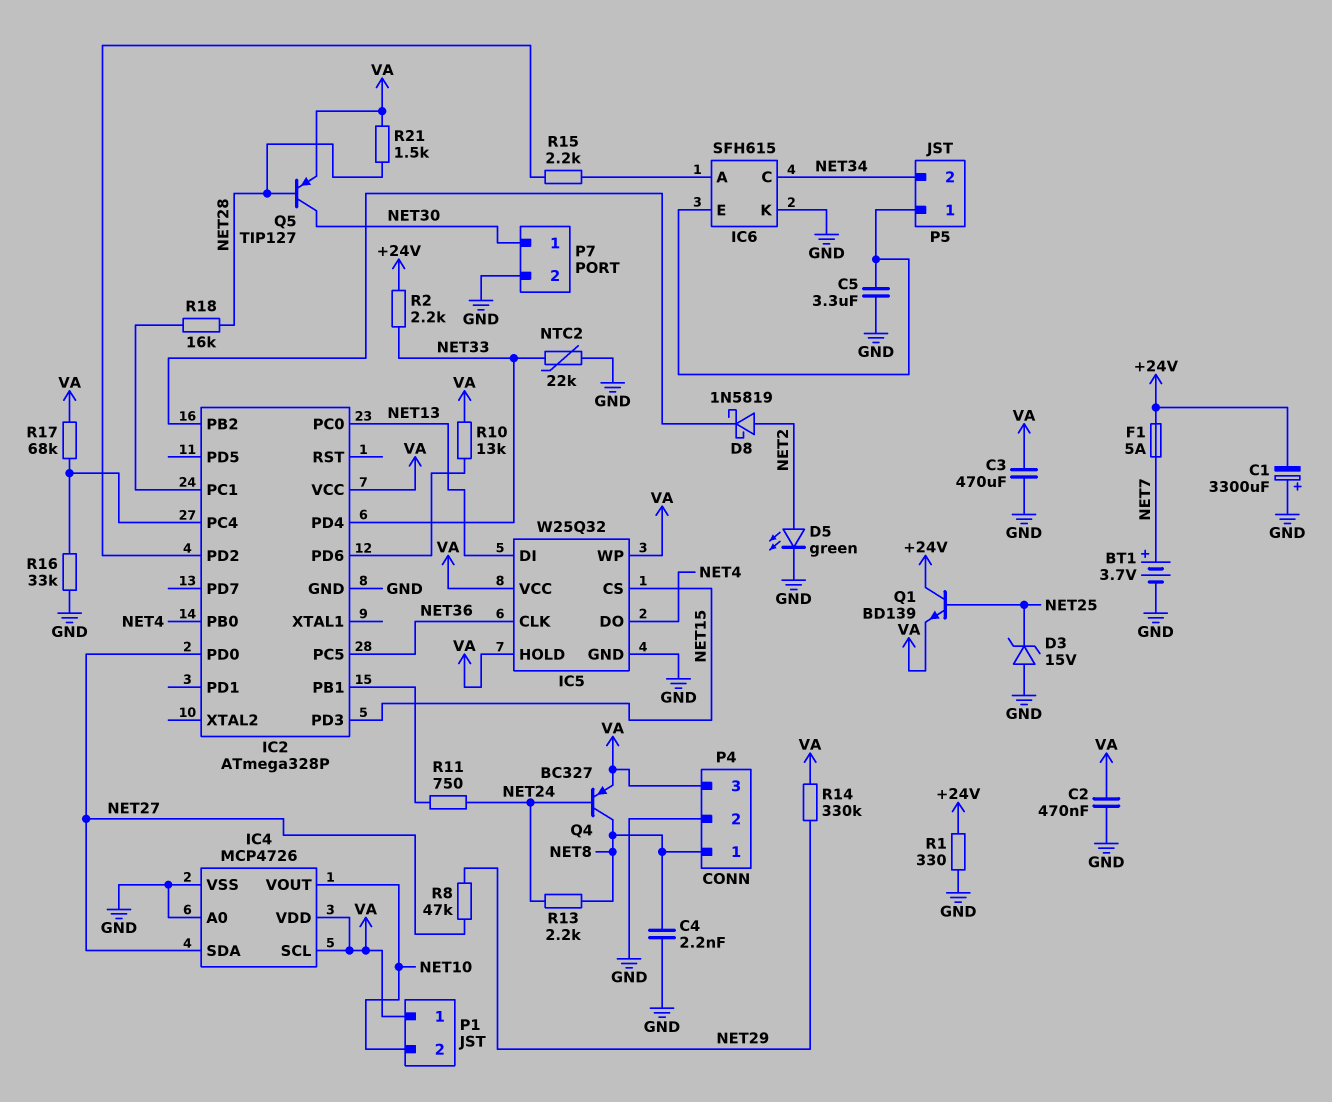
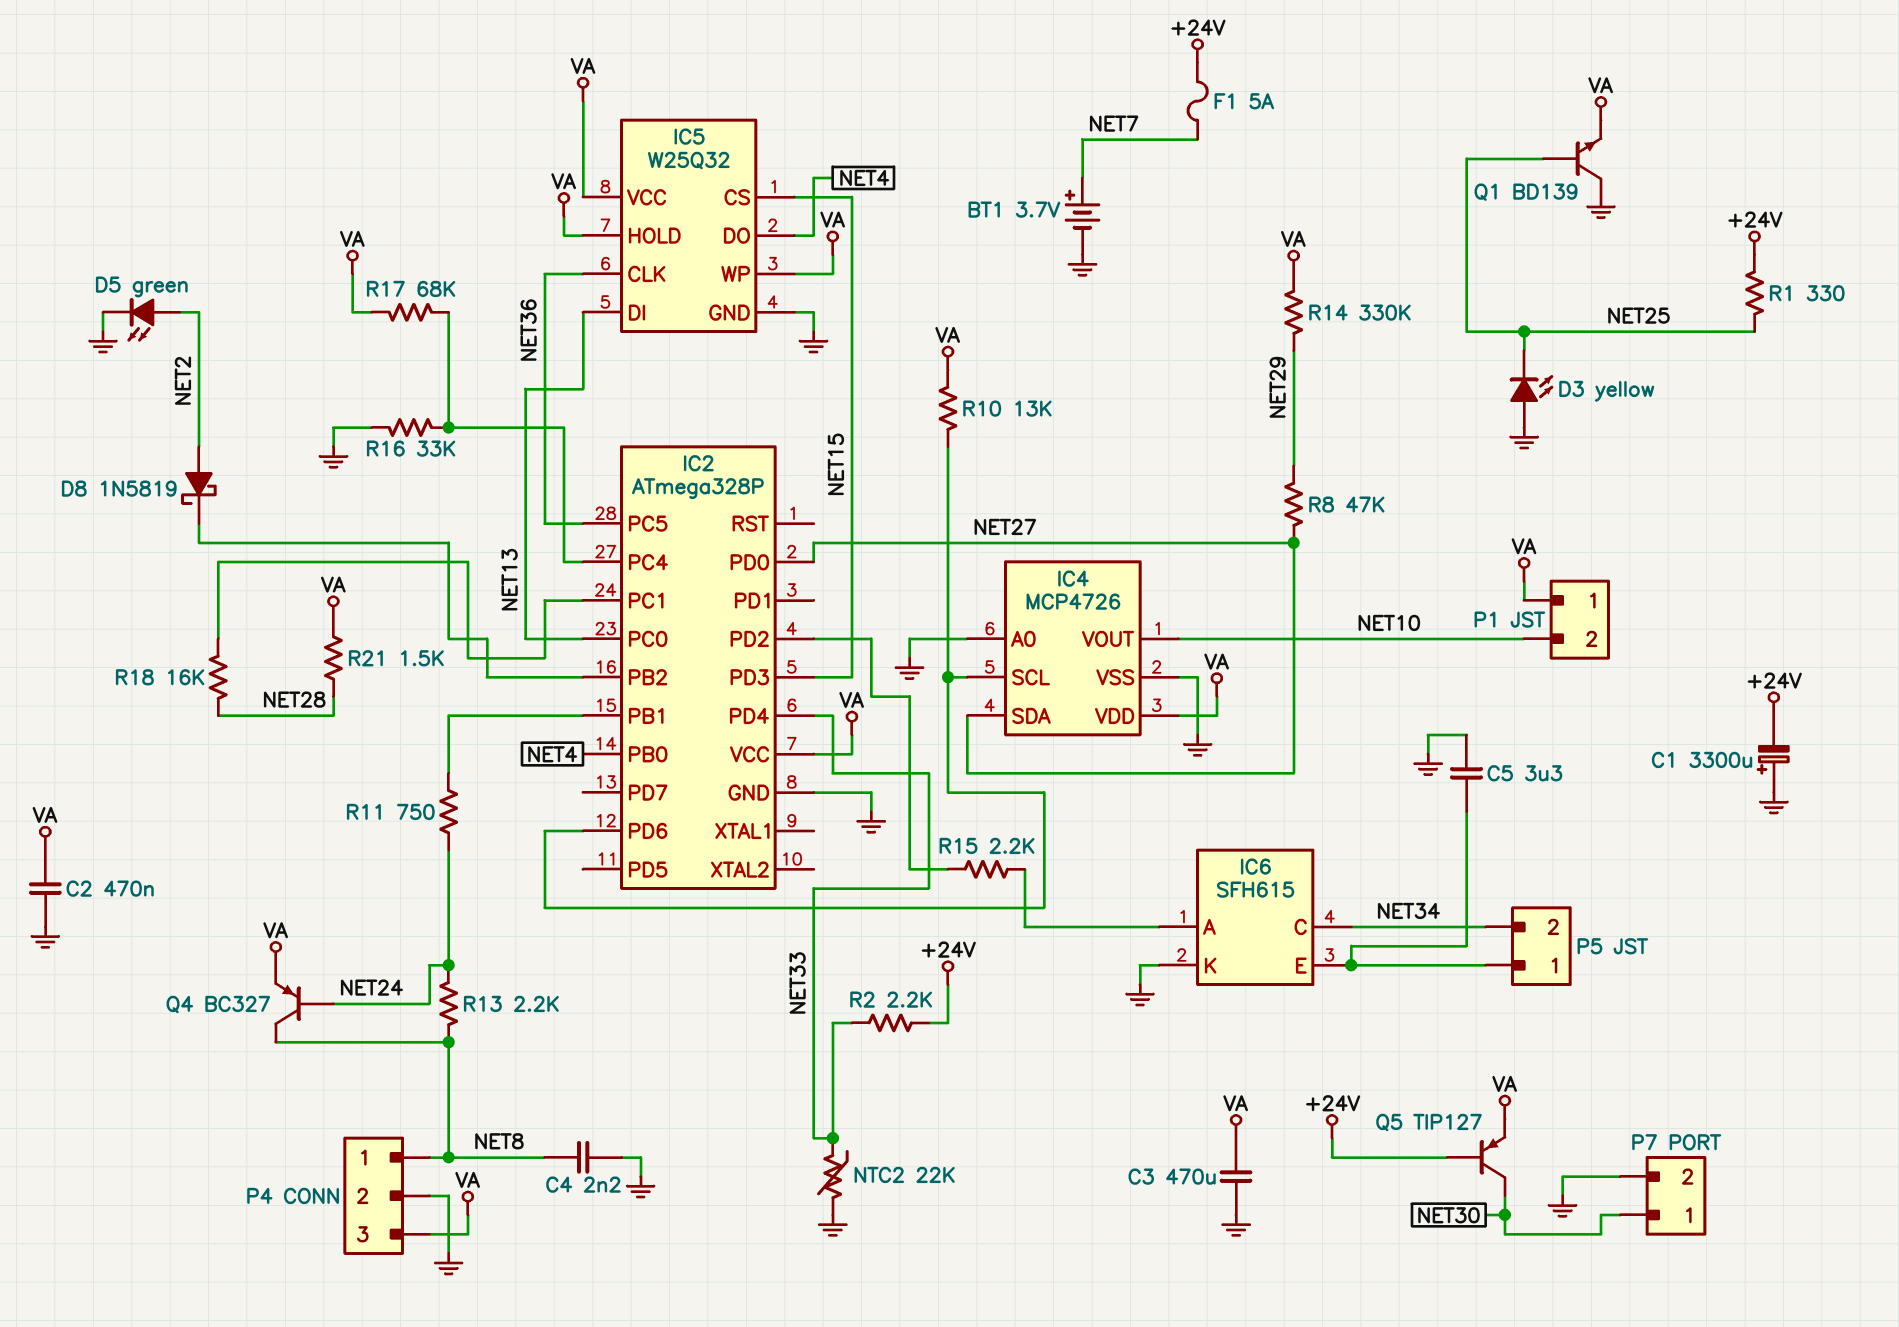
D3: zener 15V (A GND, K NET25) -> LED yellow (A GND, K NET25)
IC4 pin SCL: VA -> IC2/PD6
Q1: NPN BD139 (B NET25, C +24V, E VA) -> NPN BD139 (B NET25, C GND, E VA)
Q5: PNP TIP127 (B NET28, C NET30, E VA) -> PNP TIP127 (B +24V, C NET30, E VA)
R1: 330 (+24V, GND) -> 330 (+24V, NET25)

